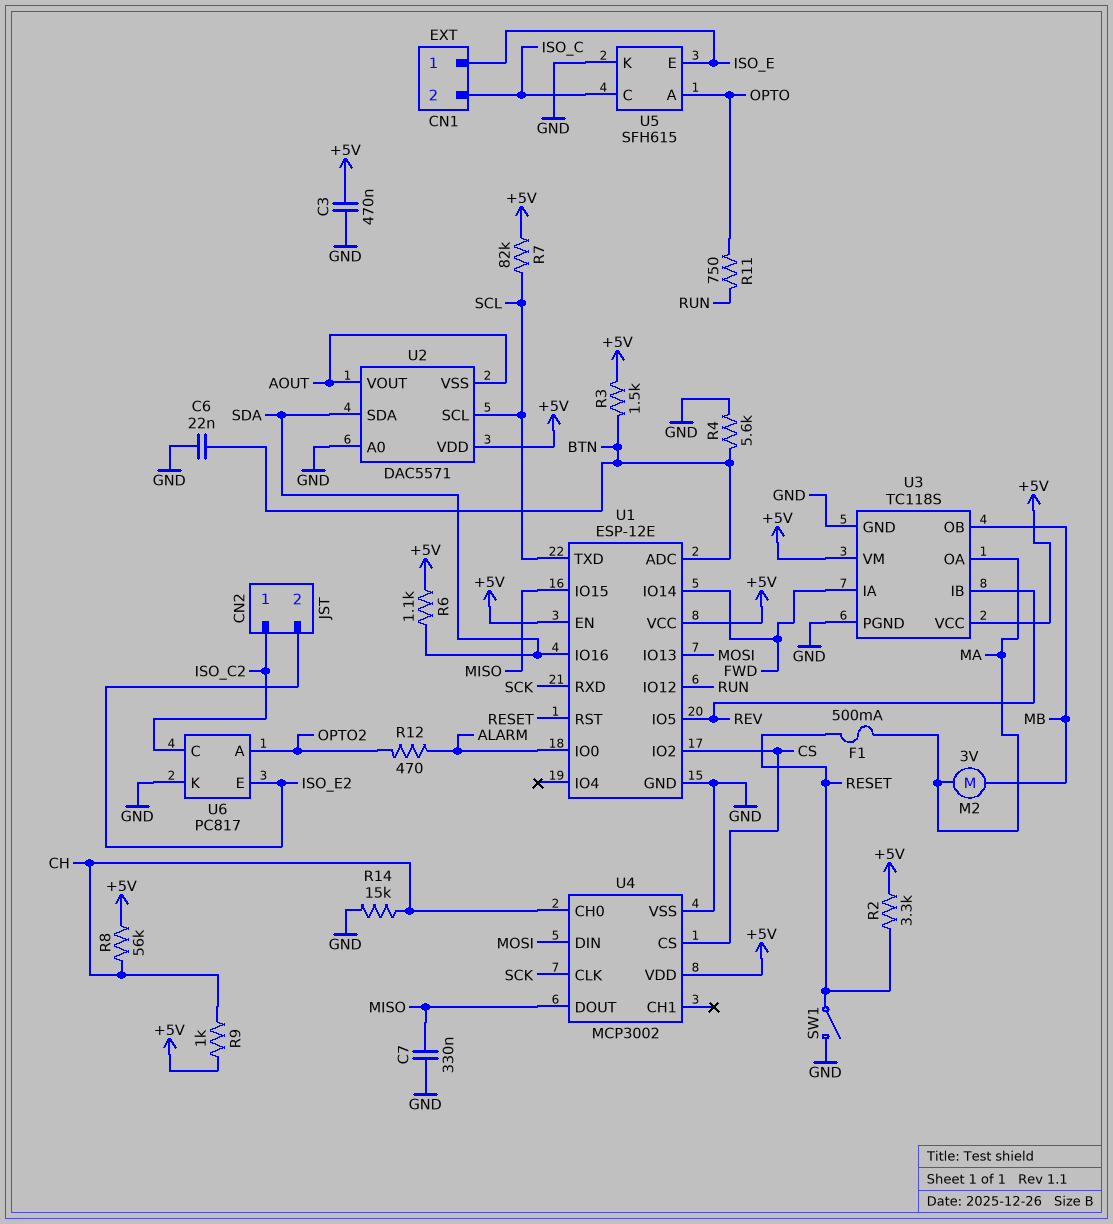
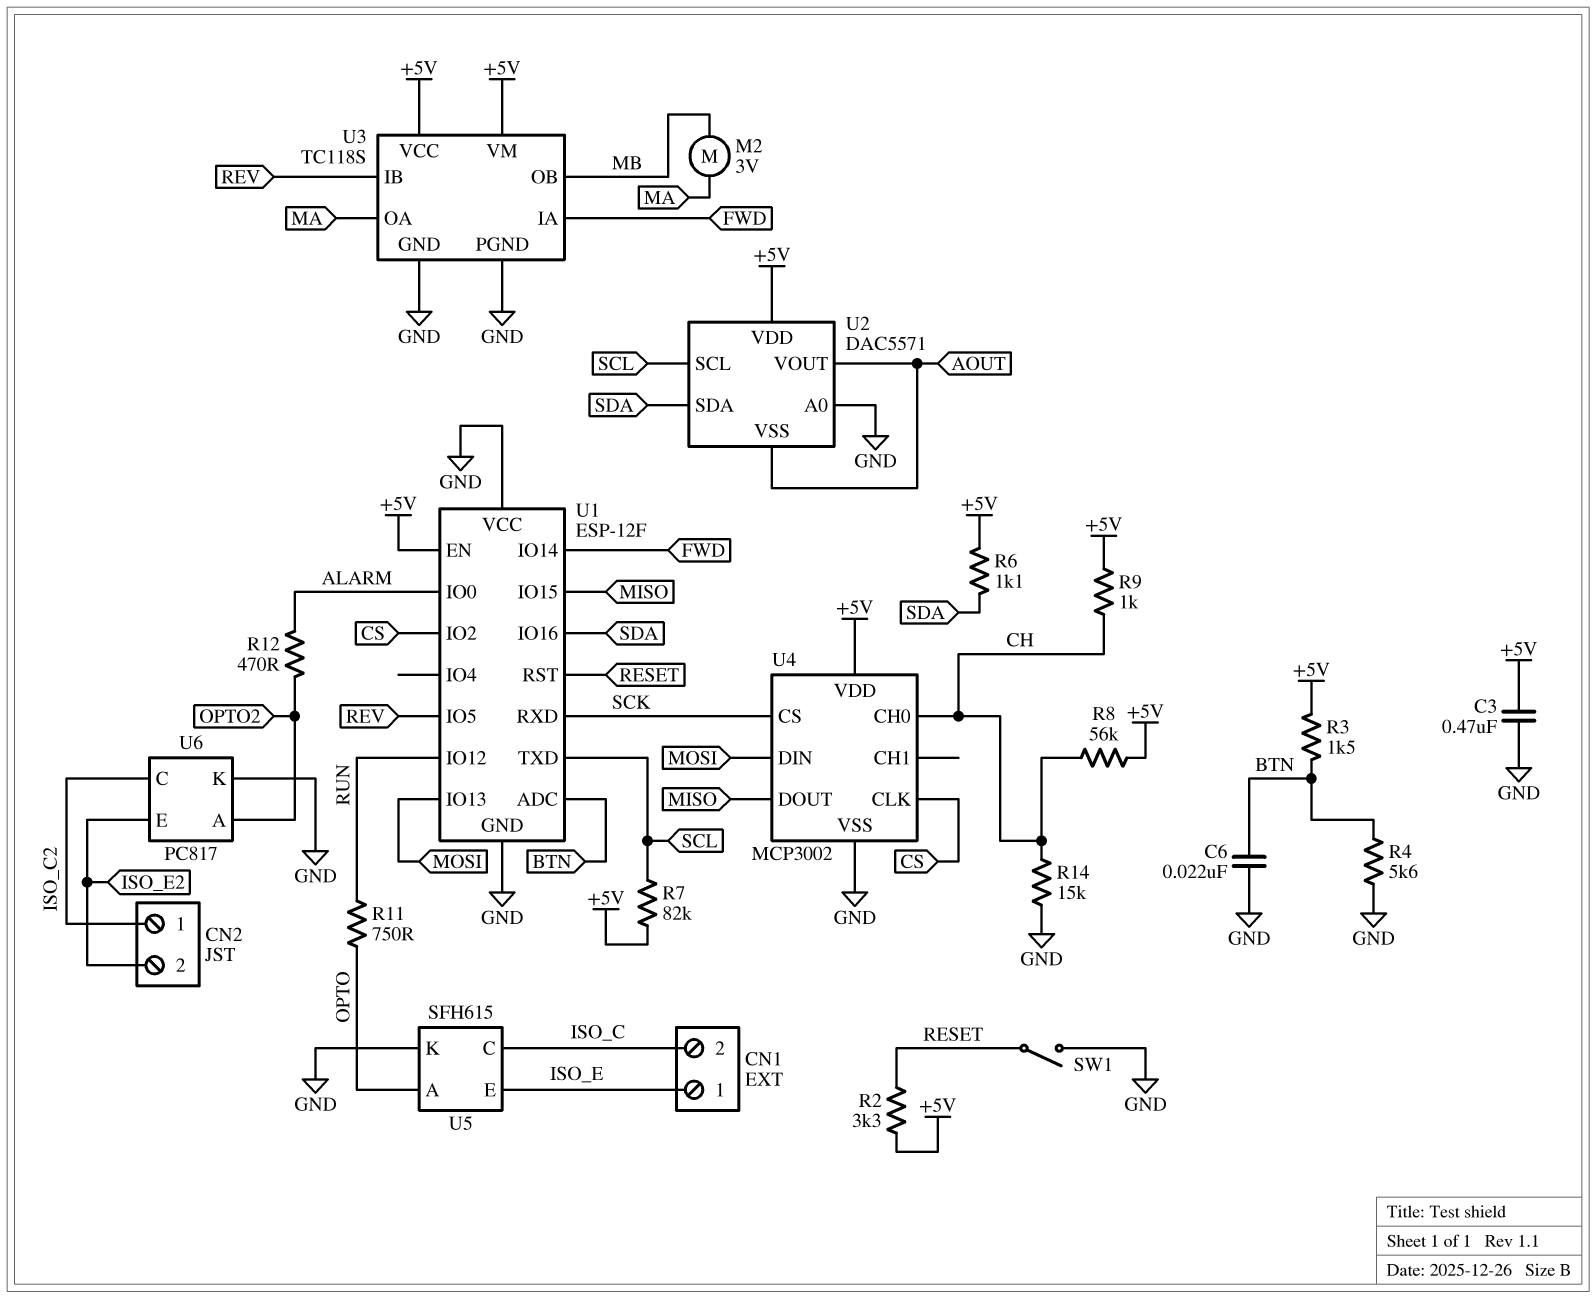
C7: 330nF (GND, MISO) -> none
F1: 500mA (MA, RESET) -> none
U1: ESP-12E -> ESP-12F
U1 pin VCC: +5V -> GND
U4 pin CLK: SCK -> CS
U4 pin CS: CS -> SCK

